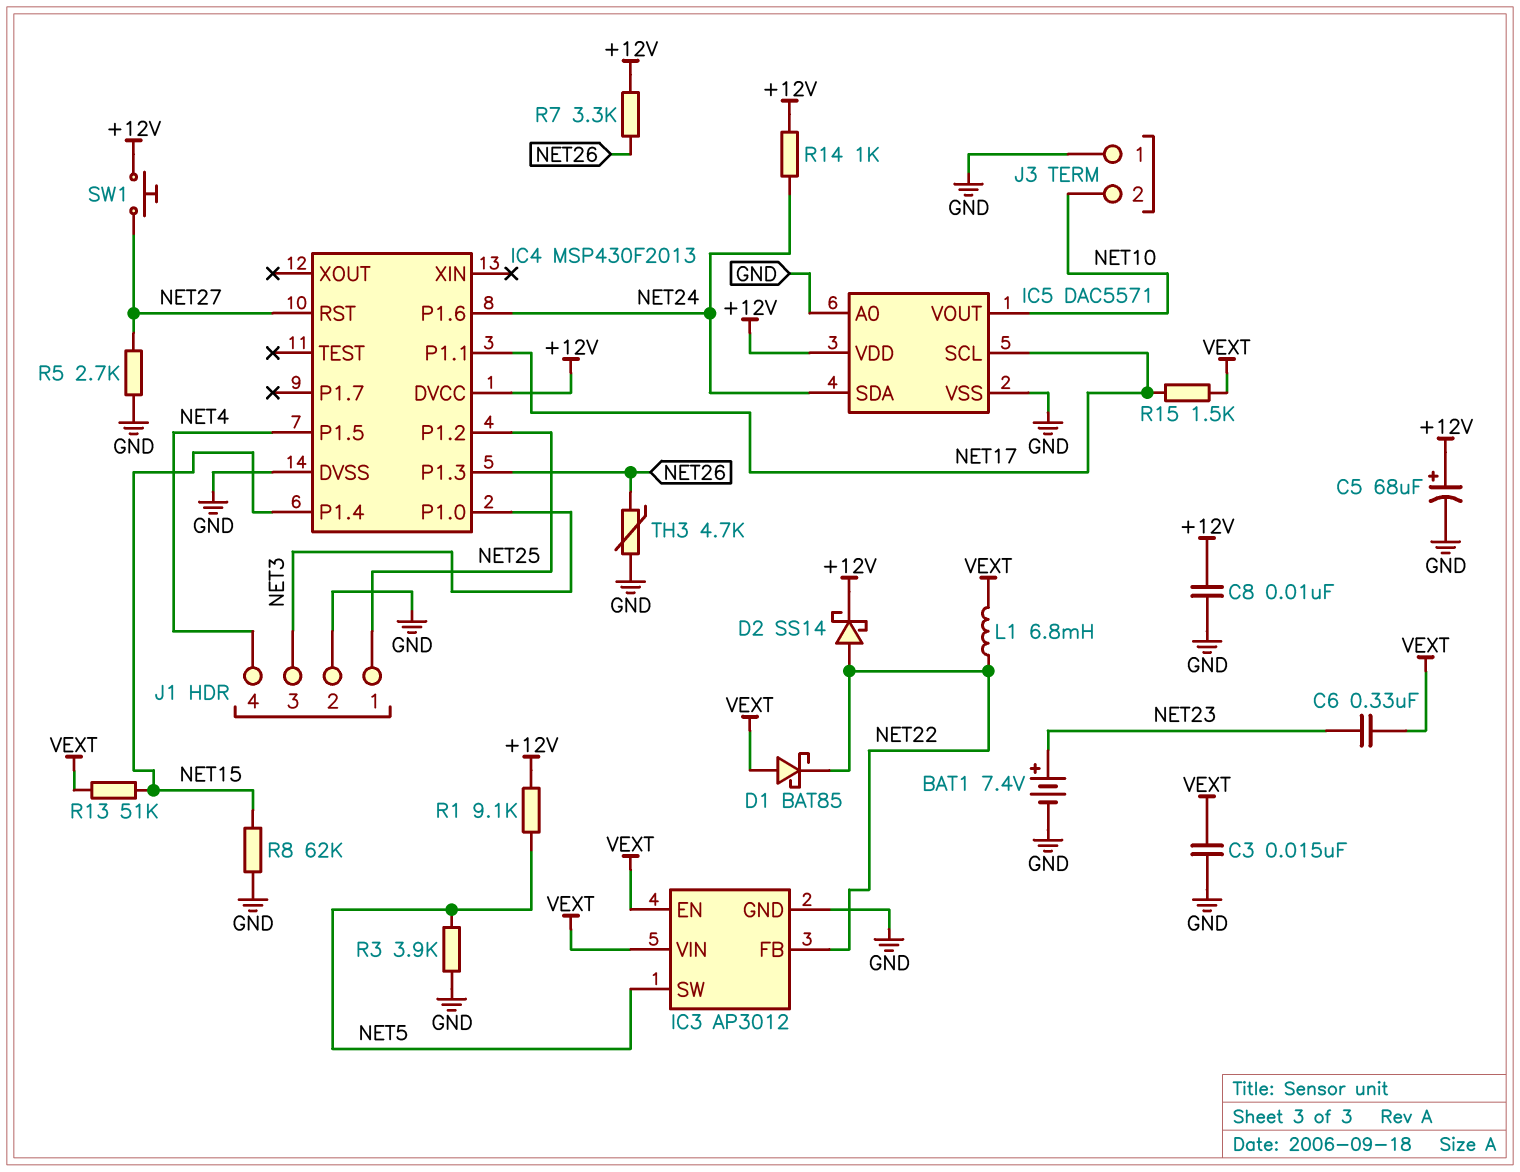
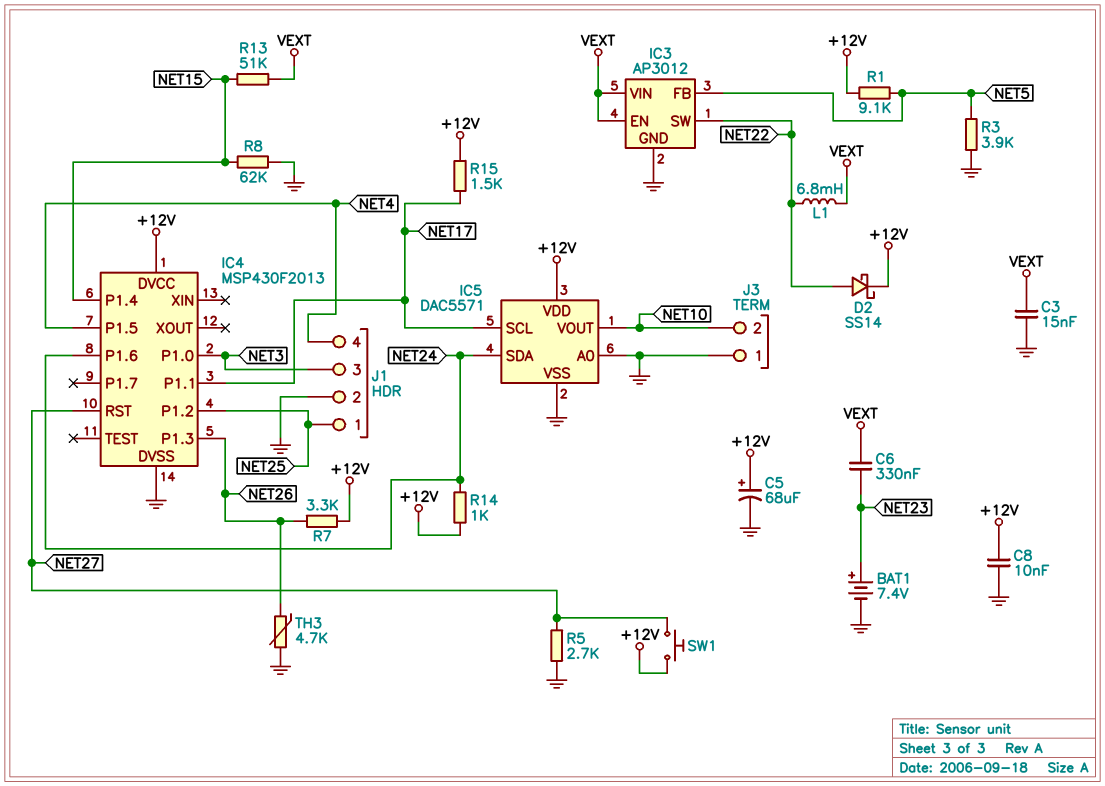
D1: schottky BAT85 (A VEXT, K NET22) -> none
IC3 pin FB: NET22 -> NET5
IC3 pin SW: NET5 -> NET22
R15: 1.5k (NET17, VEXT) -> 1.5k (+12V, NET17)

